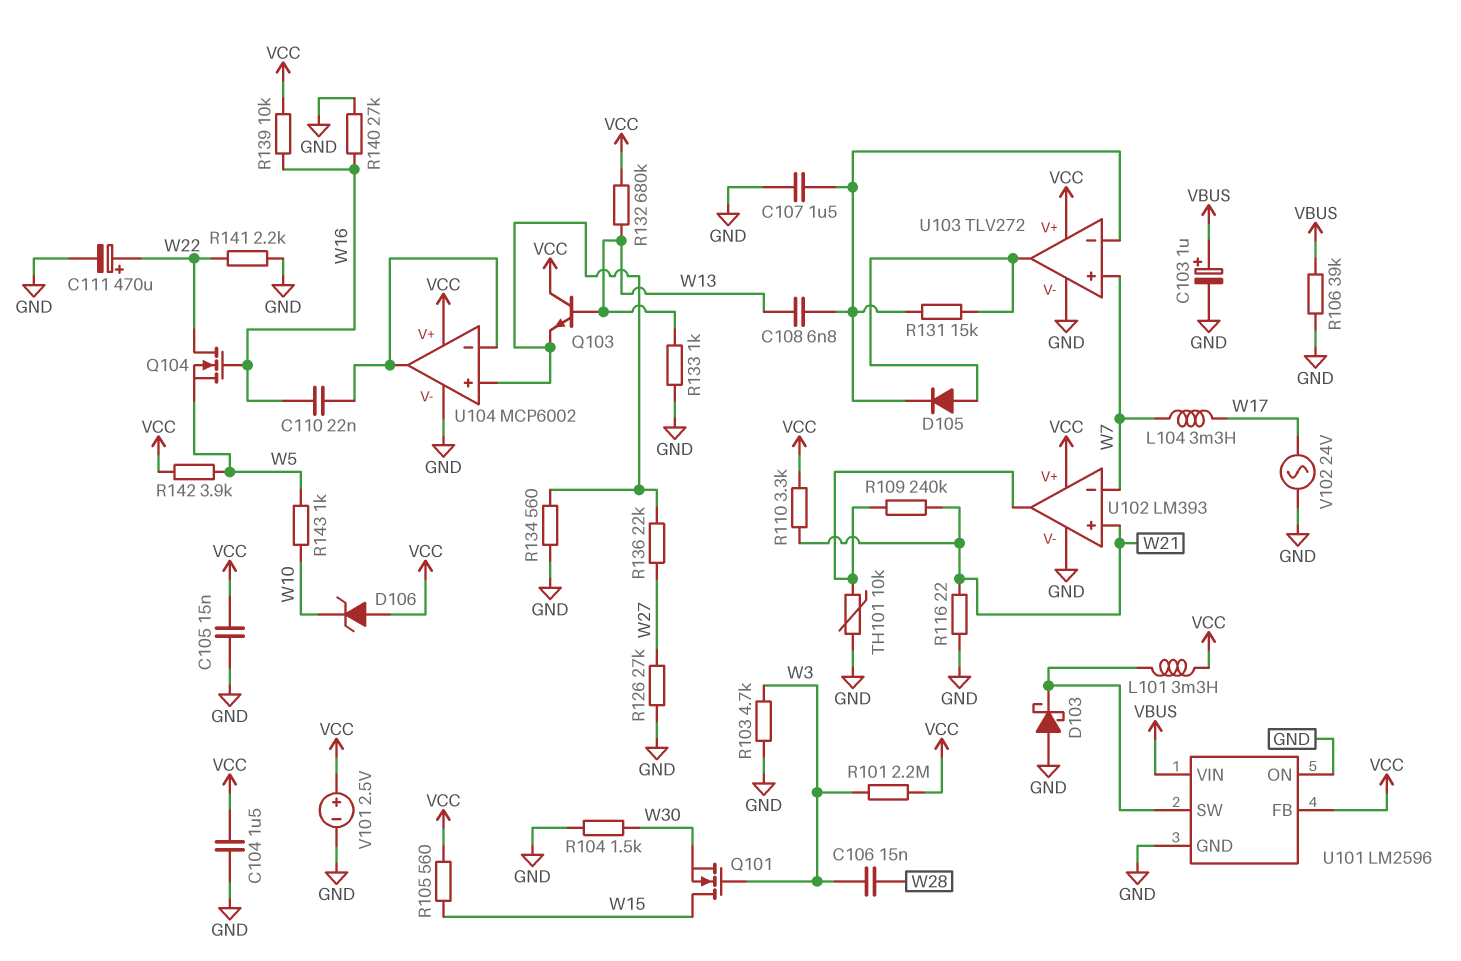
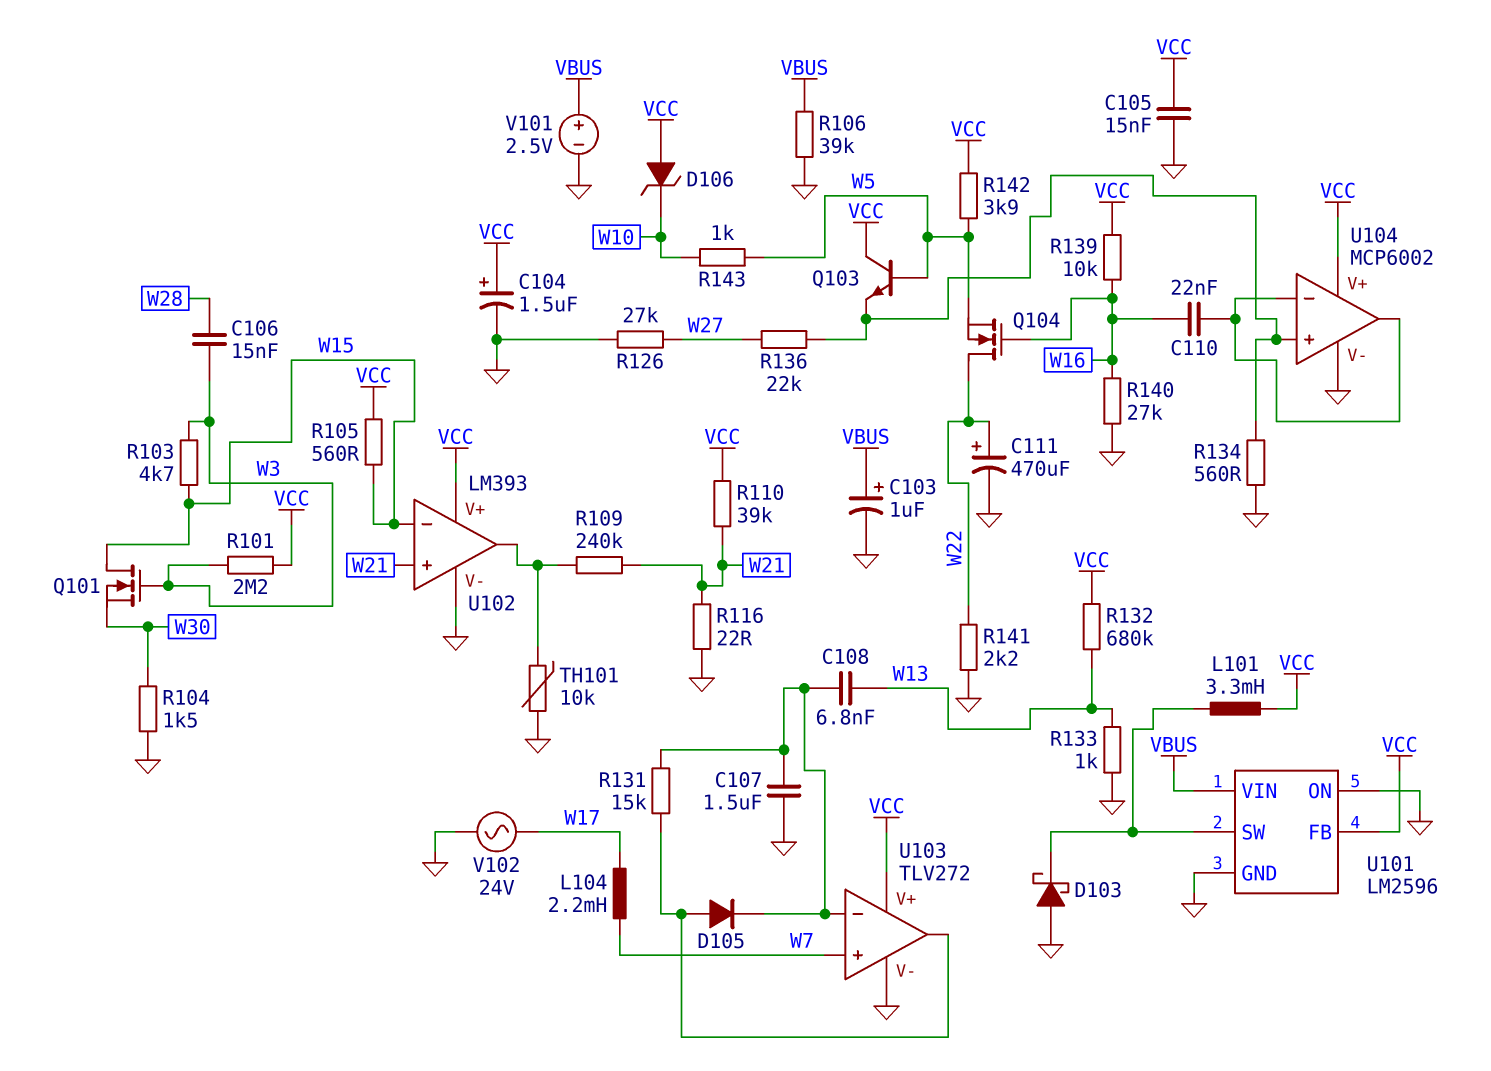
C104: 1.5uF (GND, VCC) -> 1.5uF (plus VCC, minus GND)
L104: 3.3mH (W7, W17) -> 2.2mH (W7, W17)
Q103: NPN (B W13, C VCC, E U104/in+) -> NPN (B W5, C VCC, E U104/in+)
R103: 4.7k (GND, W3) -> 4.7k (W3, W15)
R110: 3.3k (VCC, W21) -> 39k (VCC, W21)
U102 pin in-: W7 -> W15
V101: 2.5V (plus VCC, minus GND) -> 2.5V (plus VBUS, minus GND)

